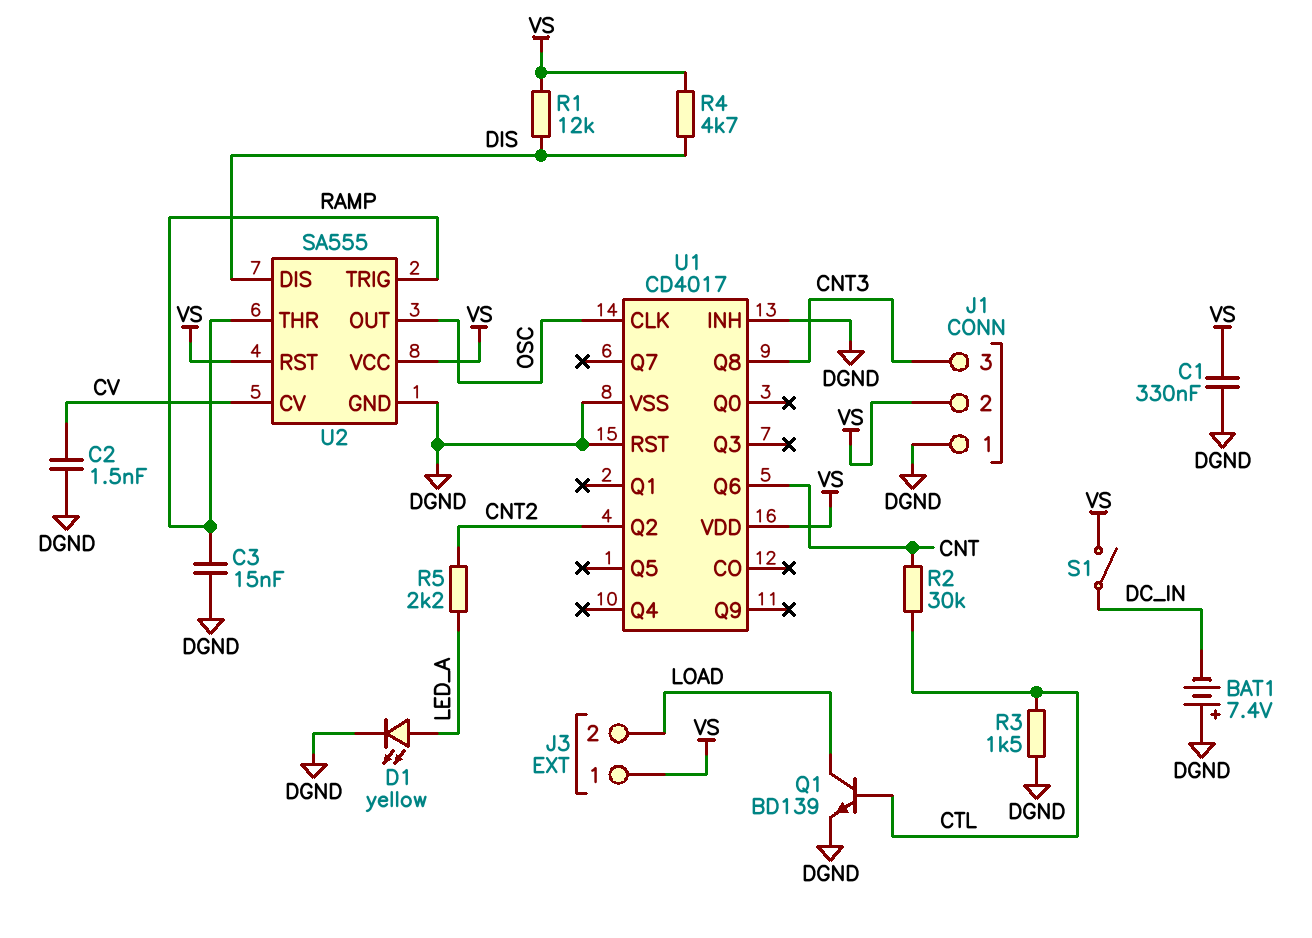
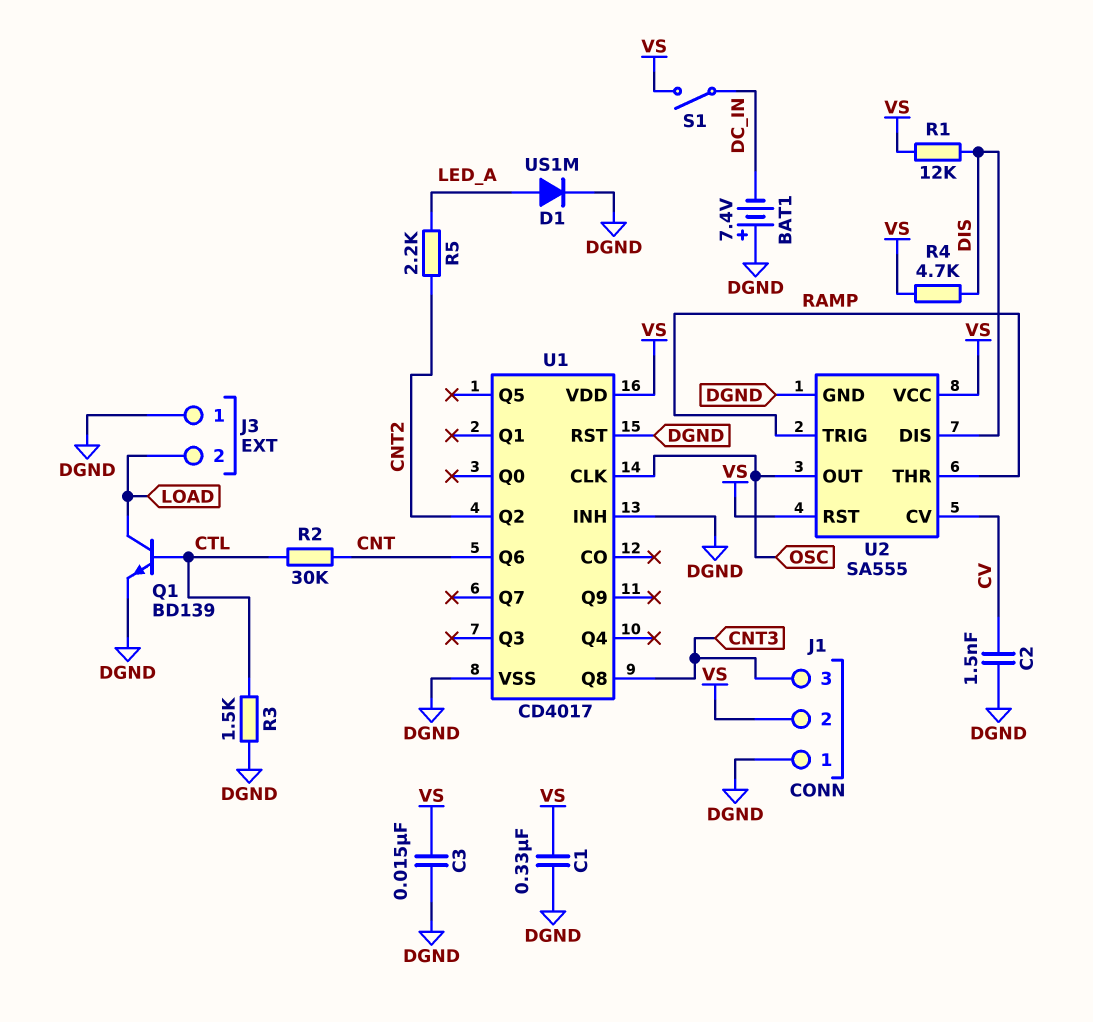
C3: 15nF (DGND, RAMP) -> 15nF (DGND, VS)
D1: LED yellow (A LED_A, K DGND) -> diode US1M (A LED_A, K DGND)
J3 pin 1: VS -> DGND

